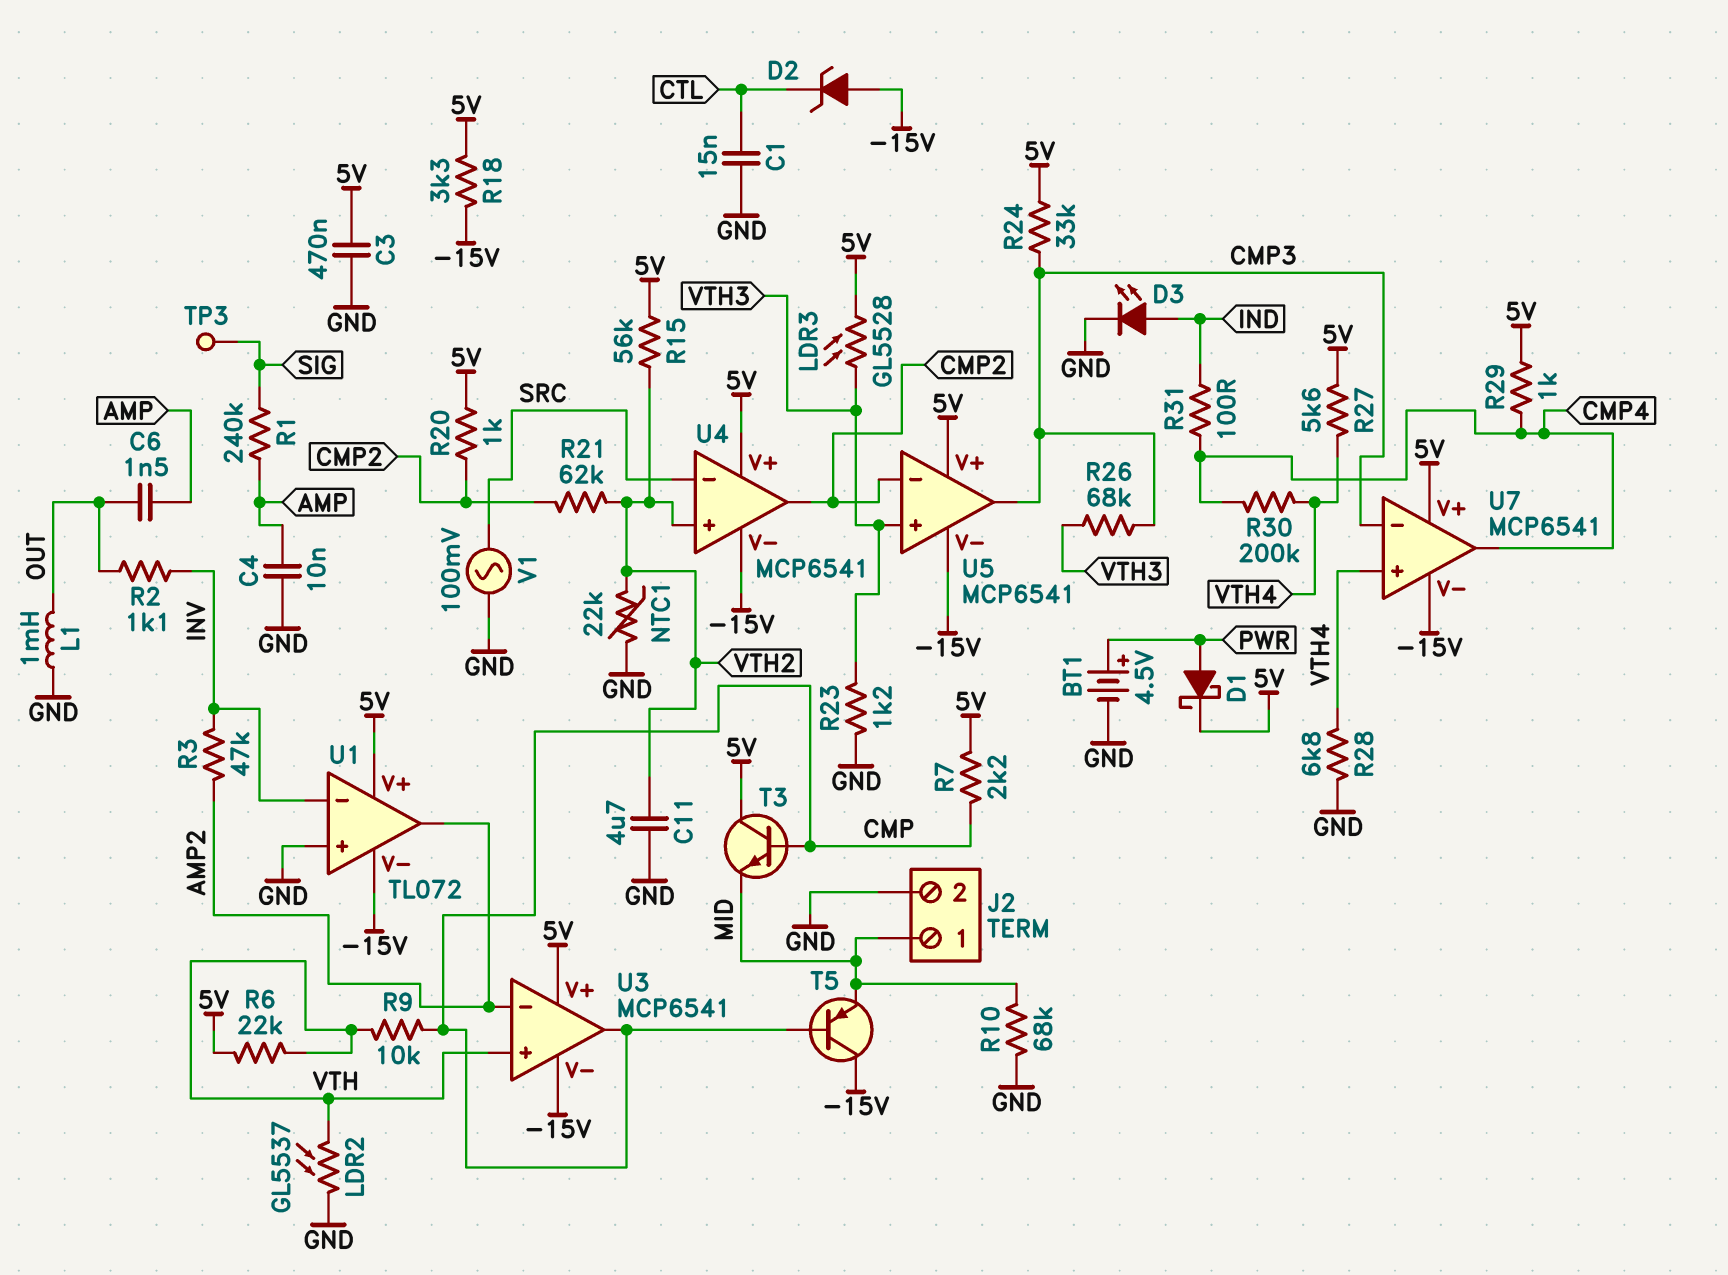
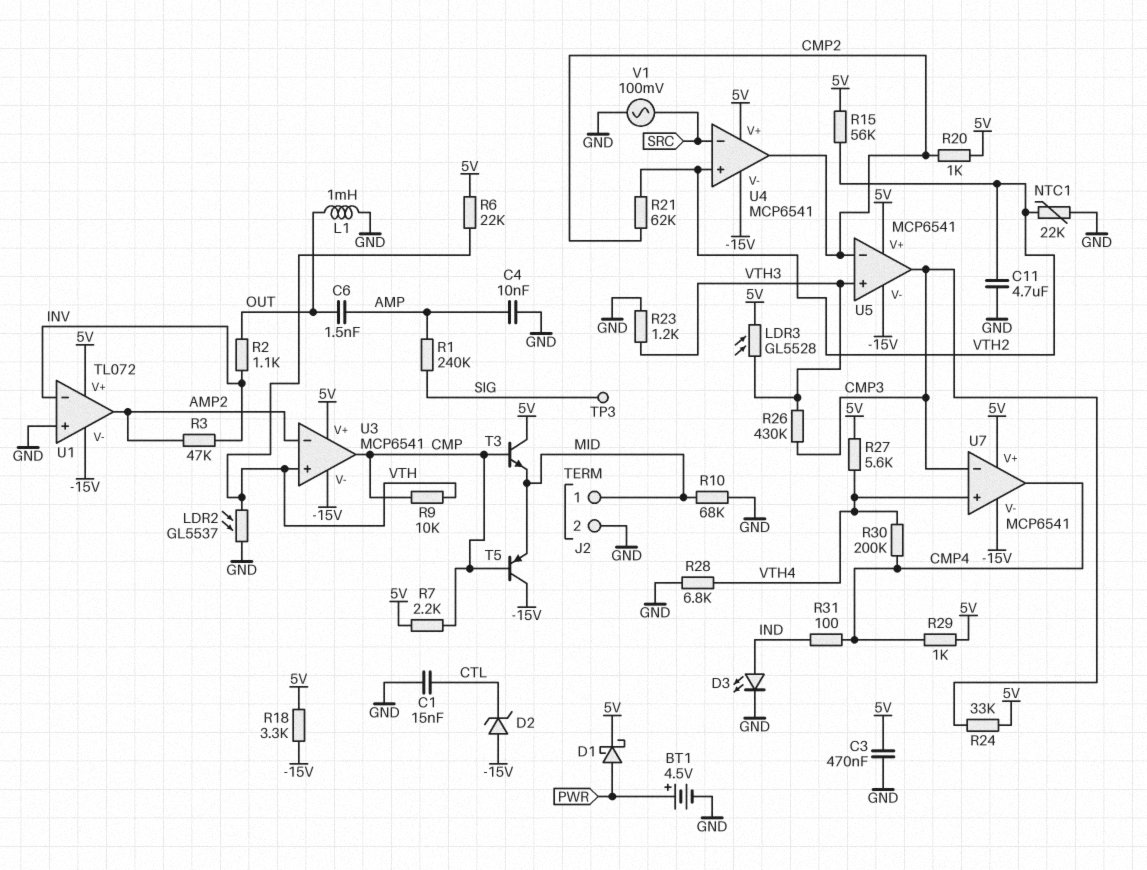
R26: 68k (CMP3, VTH3) -> 430k (CMP3, VTH3)

